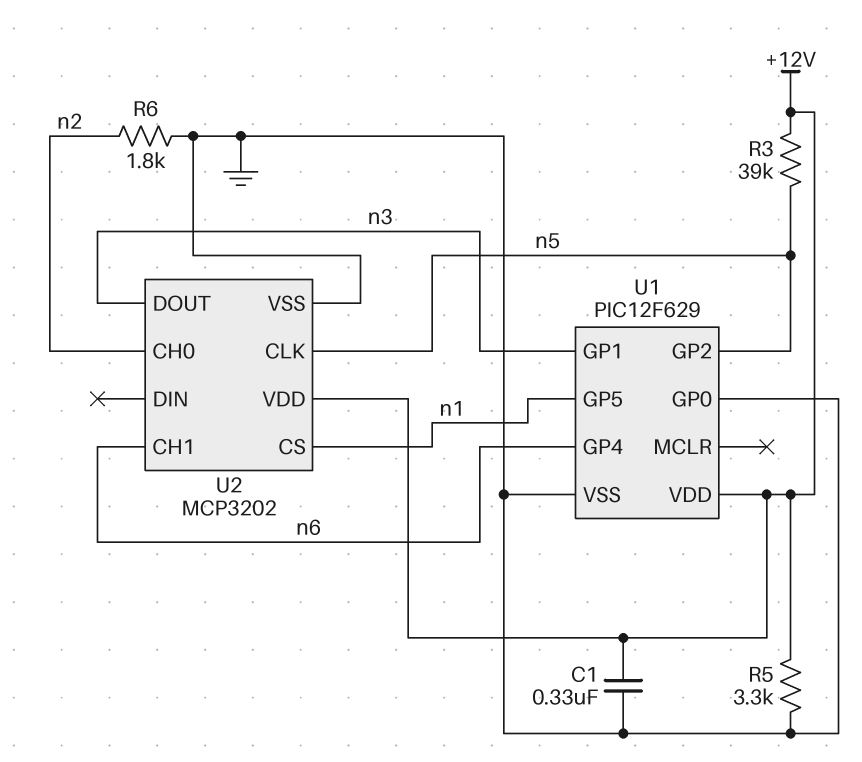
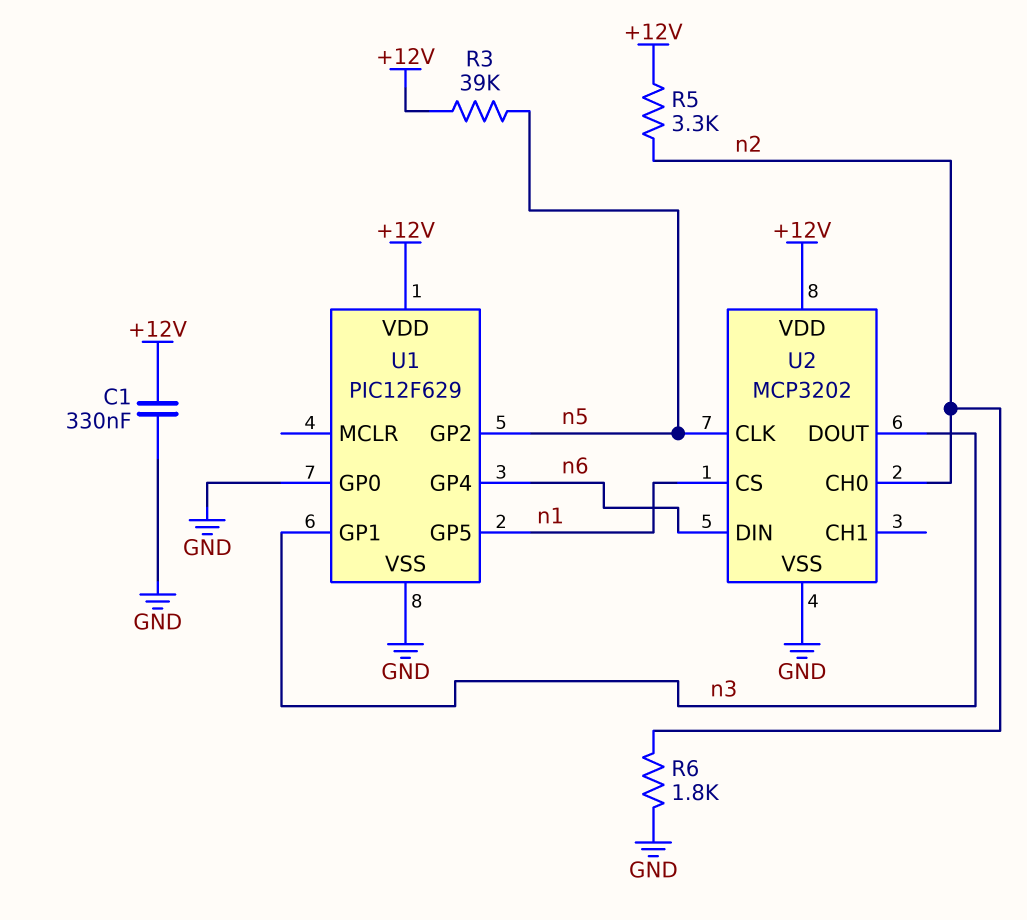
R5: 3.3k (+12V, GND) -> 3.3k (+12V, n2)
U2 pin CH1: n6 -> none
U2 pin DIN: none -> n6

